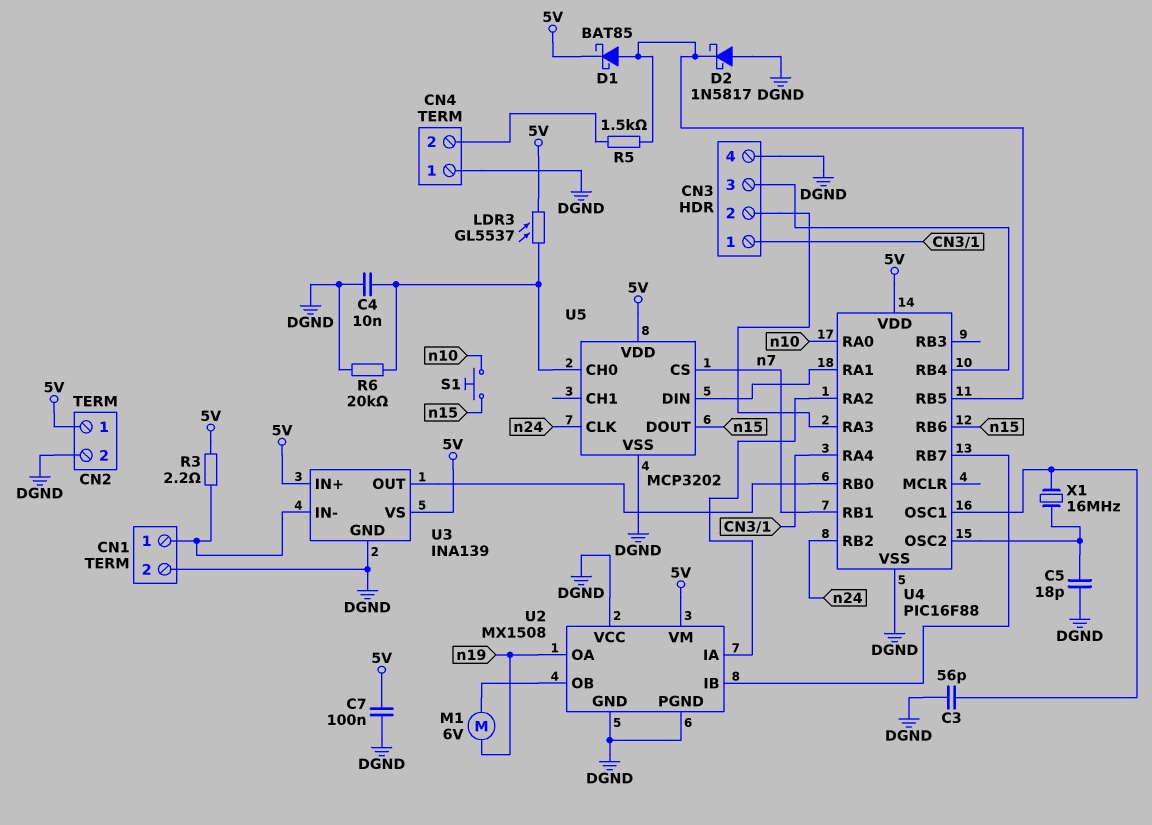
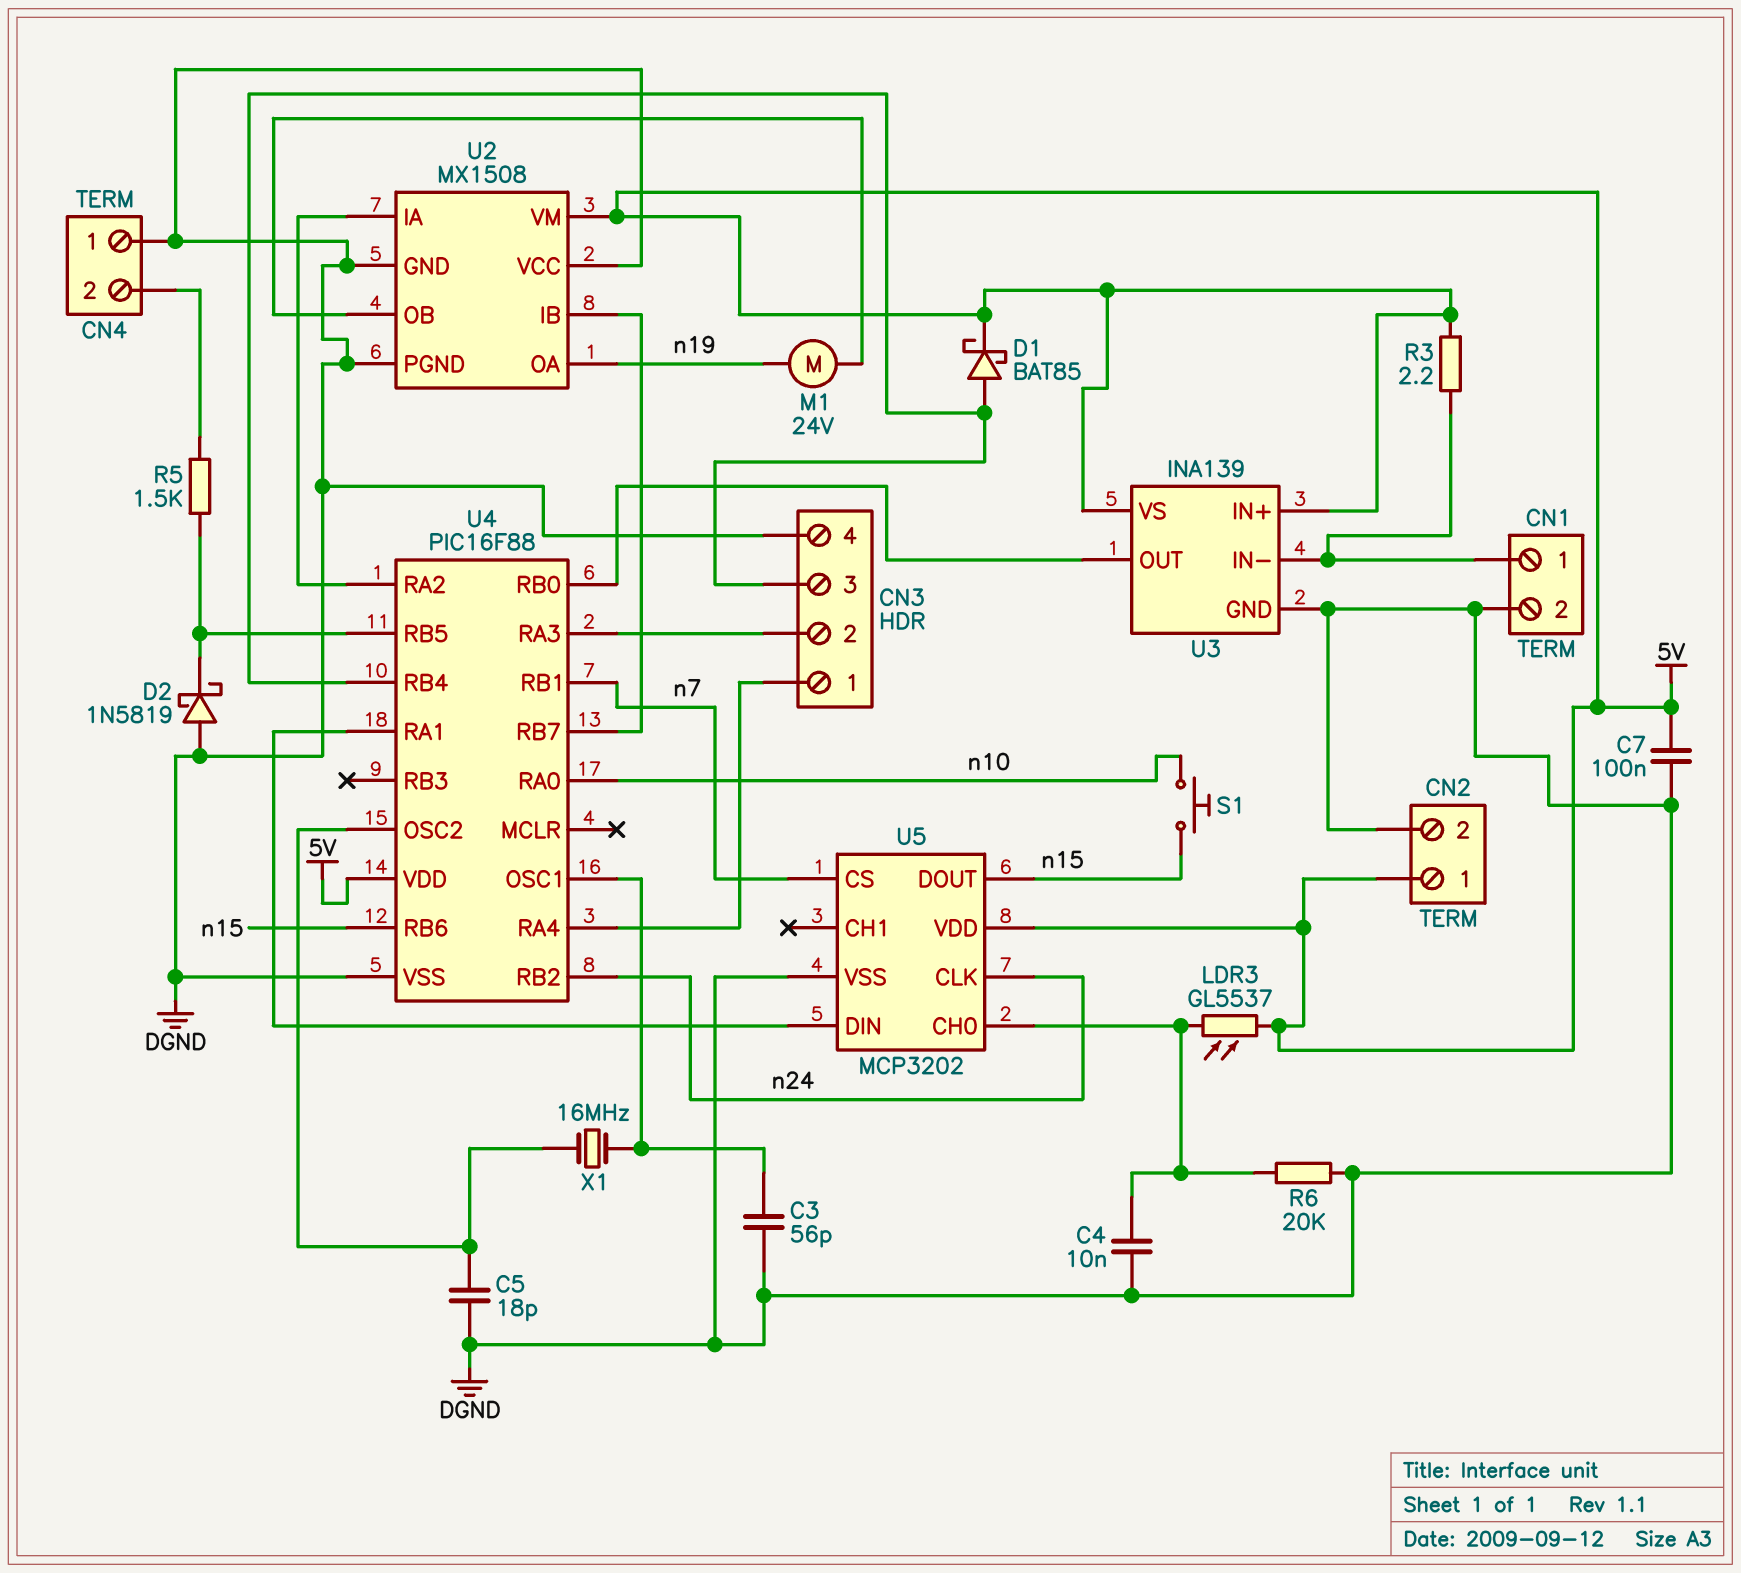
D1: schottky BAT85 (A U4/RB5, K 5V) -> schottky BAT85 (A CN3/3, K 5V)
D2: schottky 1N5817 (A DGND, K U4/RB5) -> schottky 1N5819 (A DGND, K U4/RB5)
M1: motor 6V (U2/OB, n19) -> motor 24V (U2/OB, n19)

